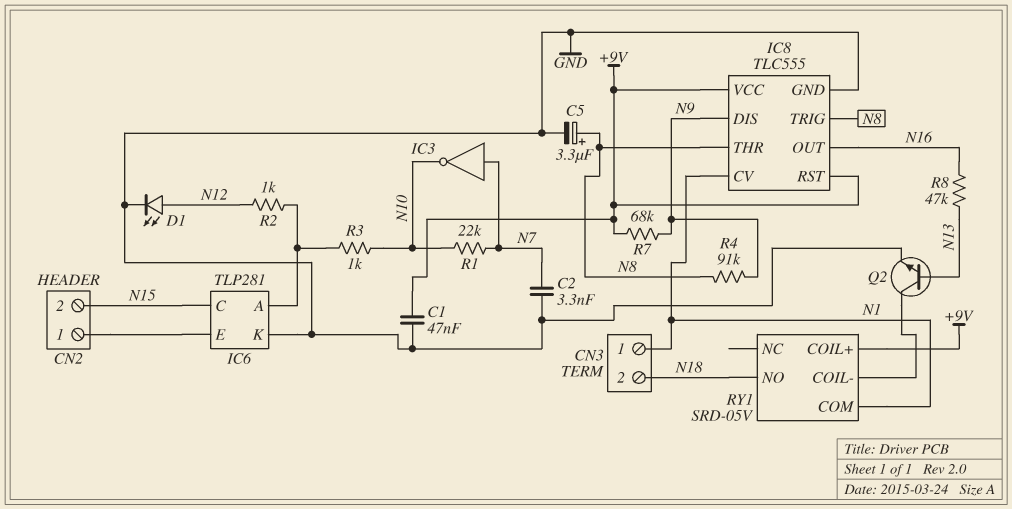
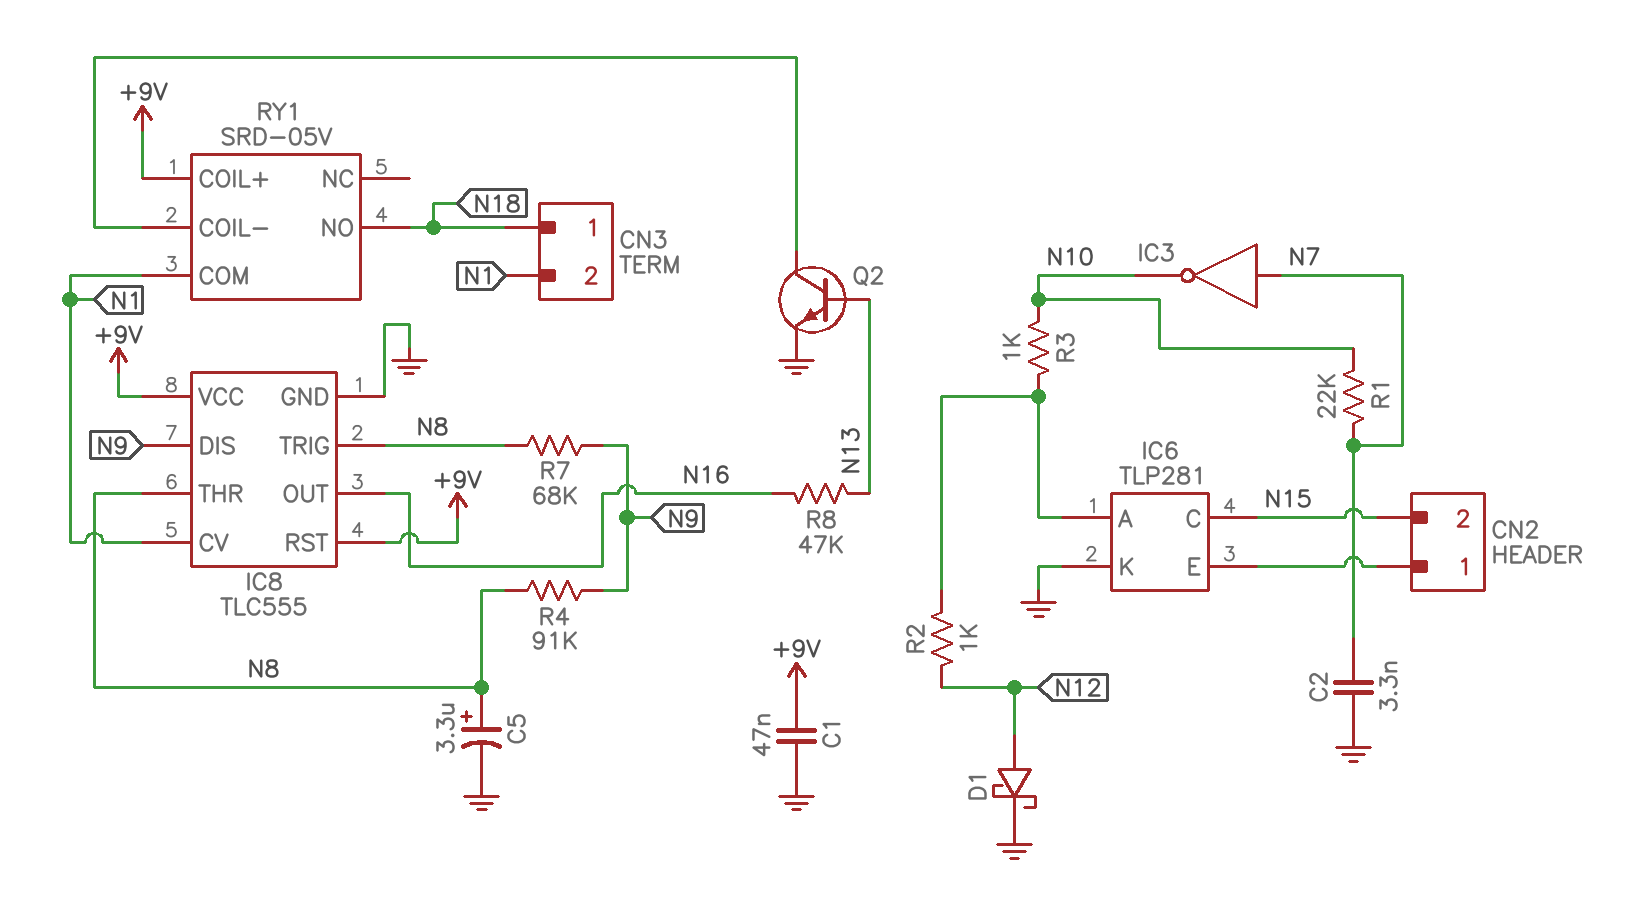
CN3 pin 1: N1 -> N18
CN3 pin 2: N18 -> N1
D1: LED (A N12, K GND) -> schottky (A N12, K GND)
R7: 68k (+9V, N9) -> 68k (N8, N9)

